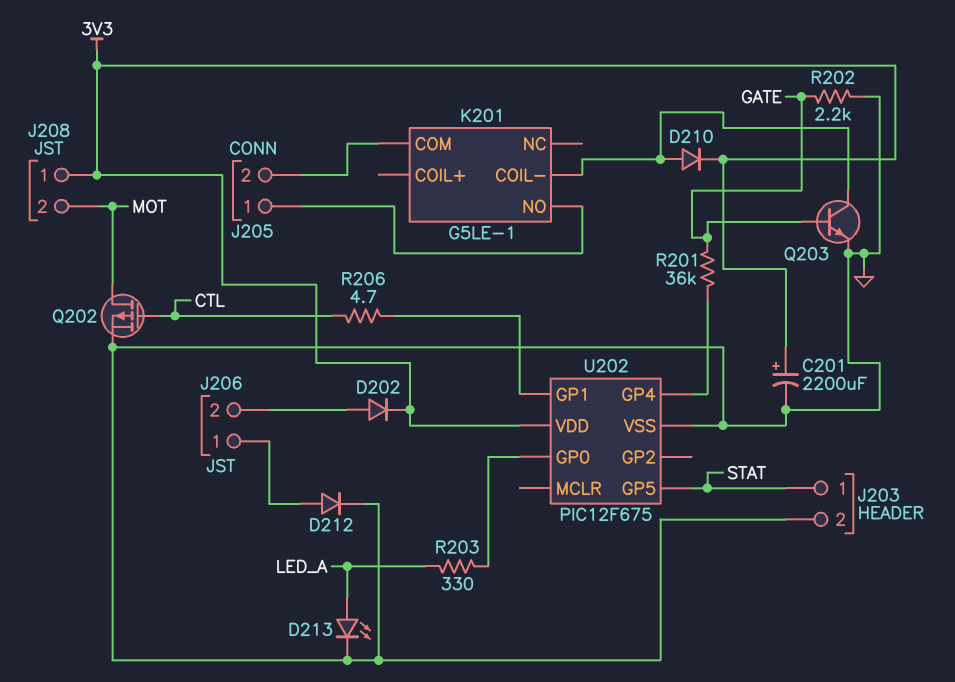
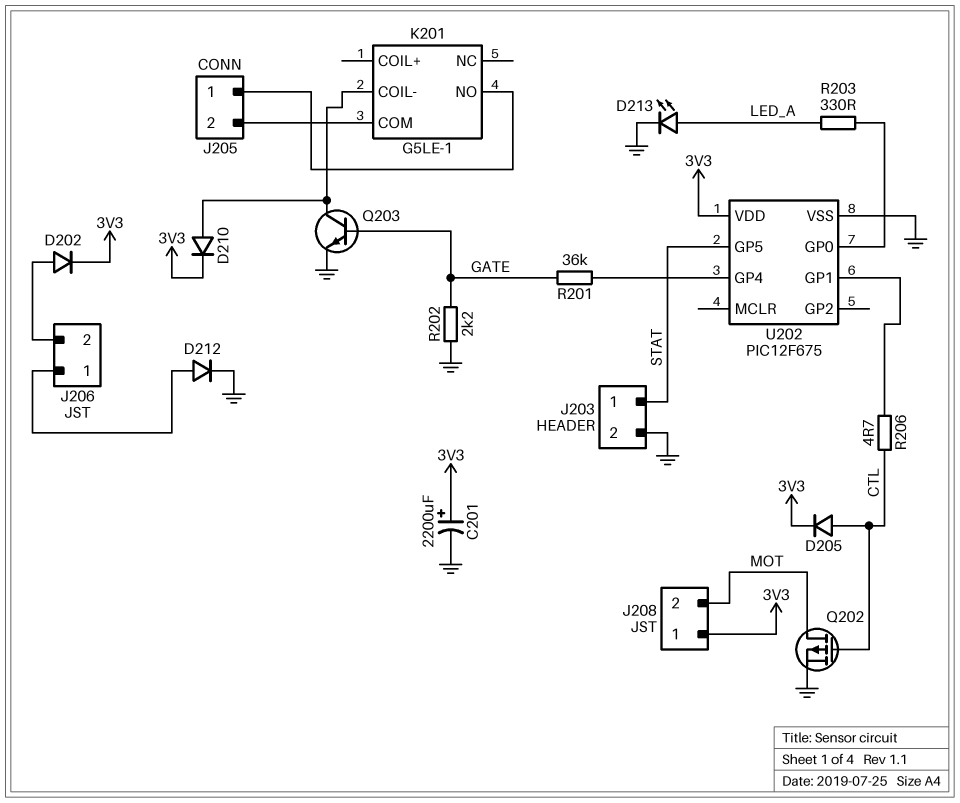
D205: none -> diode (A CTL, K 3V3)

